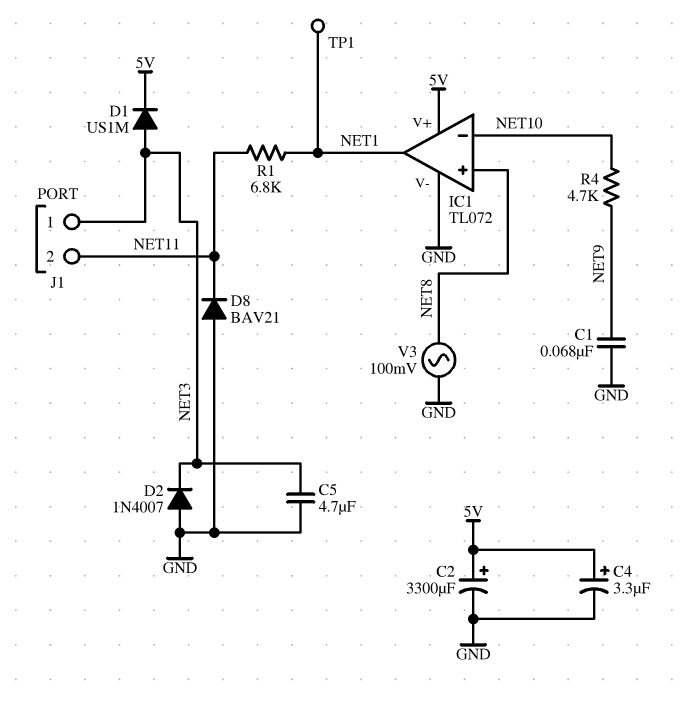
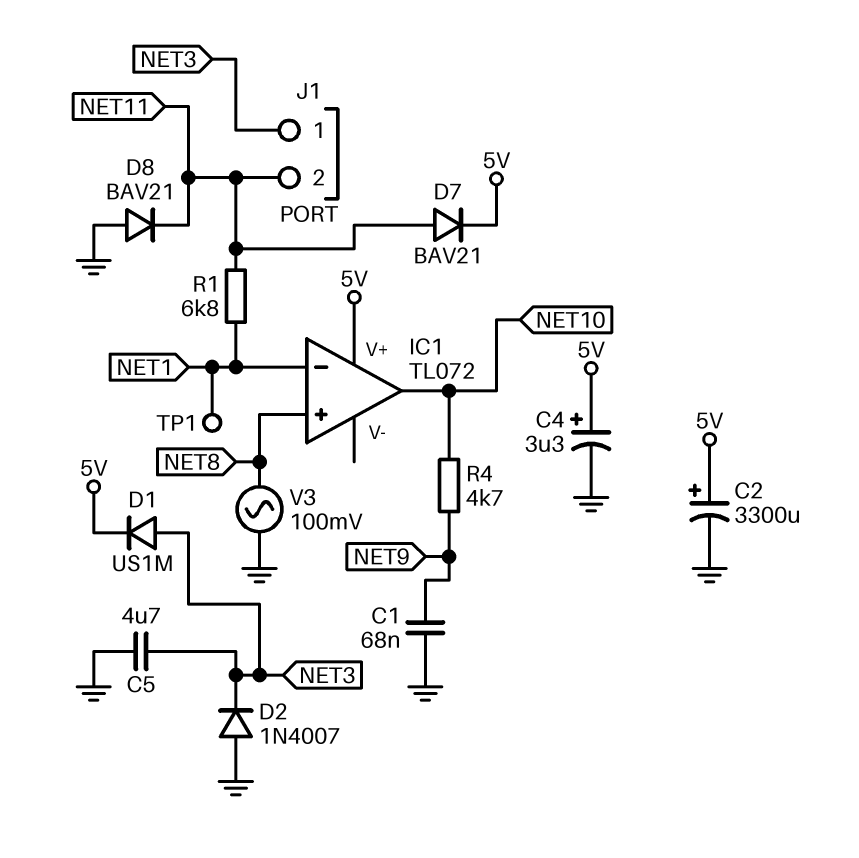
D7: none -> diode BAV21 (A NET11, K 5V)
IC1 pin V-: GND -> none
IC1 pin in-: NET10 -> NET1
IC1 pin out: NET1 -> NET10

